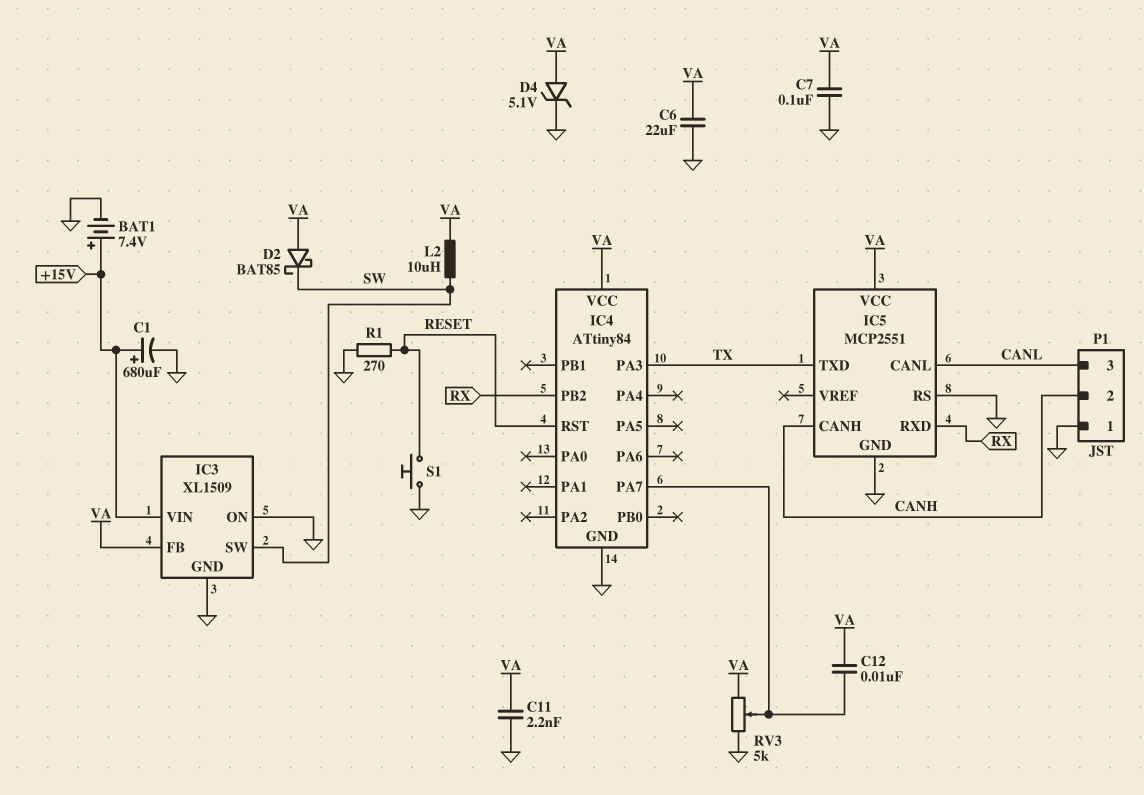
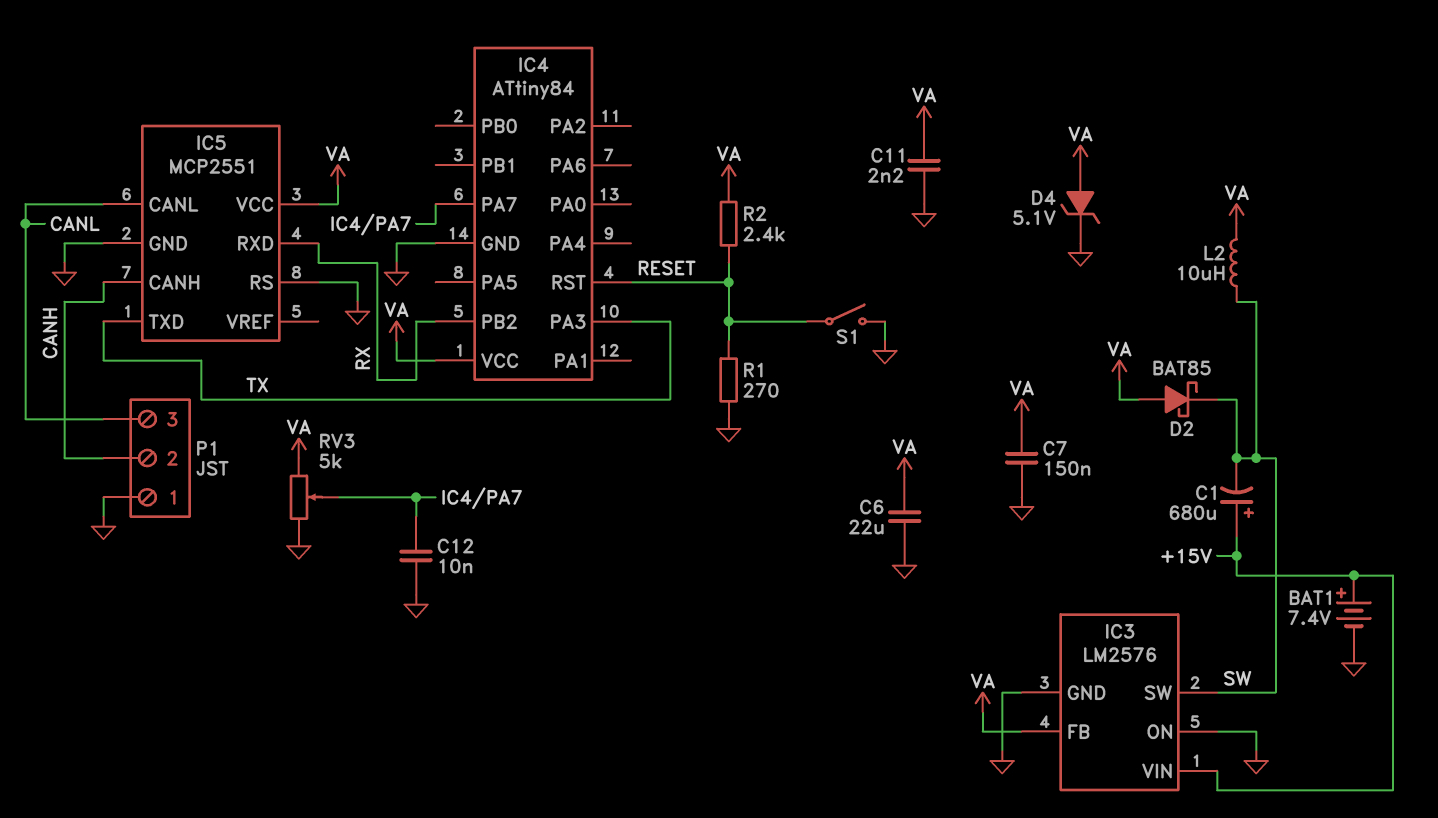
C1: 680uF (plus +15V, minus GND) -> 680uF (plus +15V, minus SW)
C7: 100nF (GND, VA) -> 150nF (GND, VA)
C12: 10nF (IC4/PA7, VA) -> 10nF (GND, IC4/PA7)
IC3: XL1509 -> LM2576
R2: none -> 2.4k (RESET, VA)
S1: button (GND, RESET) -> switch (GND, RESET)

